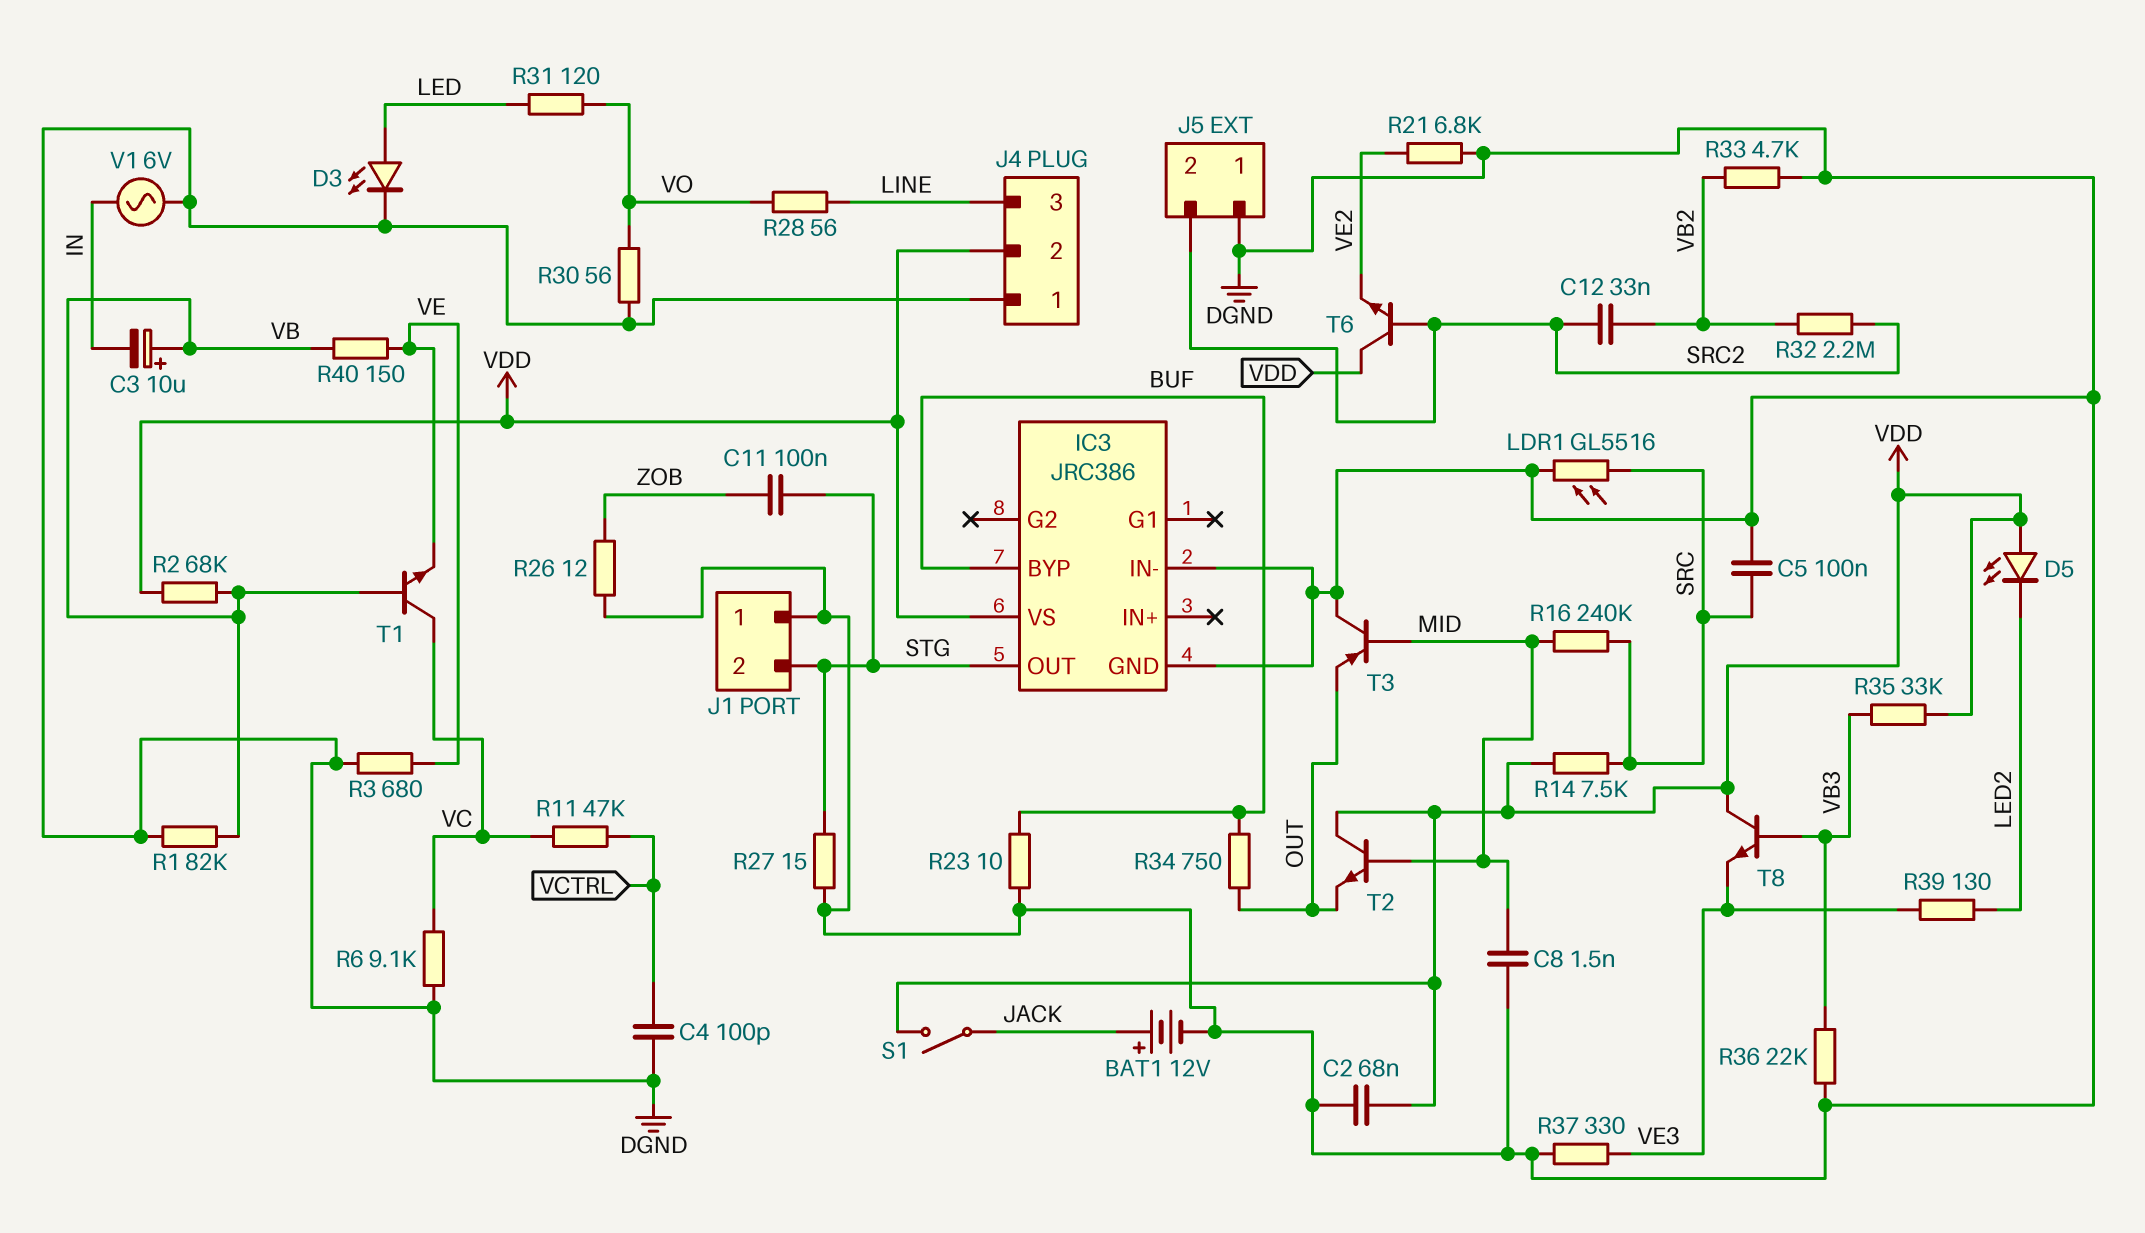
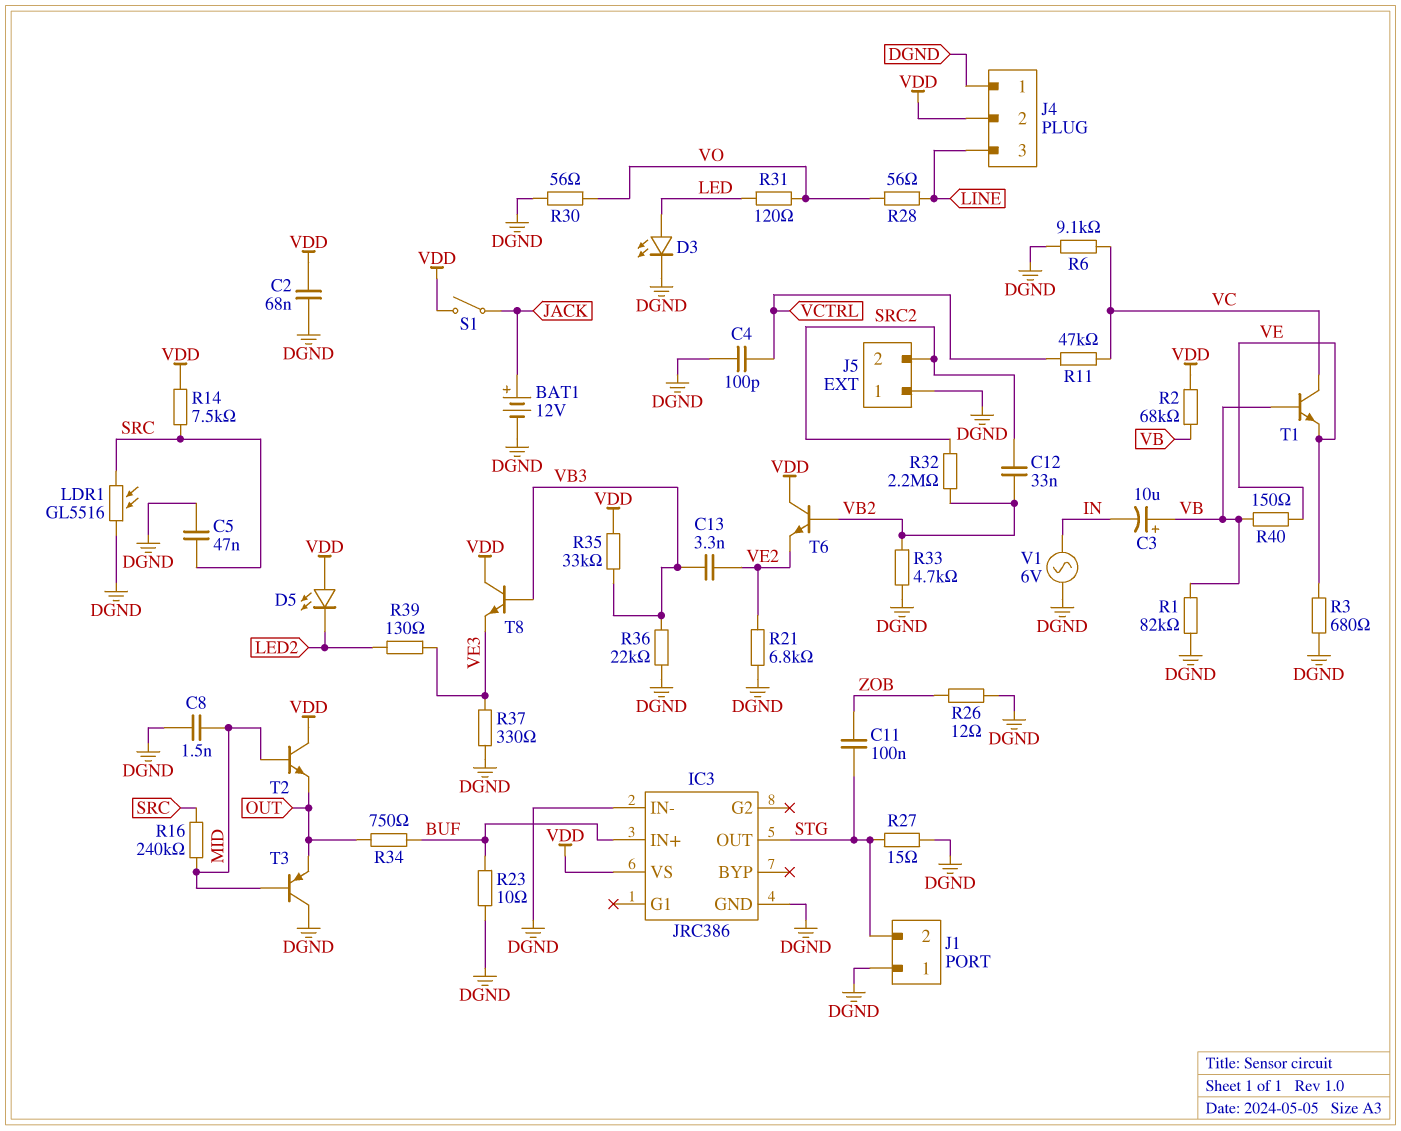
C5: 100nF (DGND, SRC) -> 47nF (DGND, SRC)
C13: none -> 3.3nF (VB3, VE2)
IC3 pin BYP: BUF -> none
IC3 pin IN+: none -> BUF
T6: NPN (B SRC2, C VDD, E VE2) -> NPN (B VB2, C VDD, E VE2)

